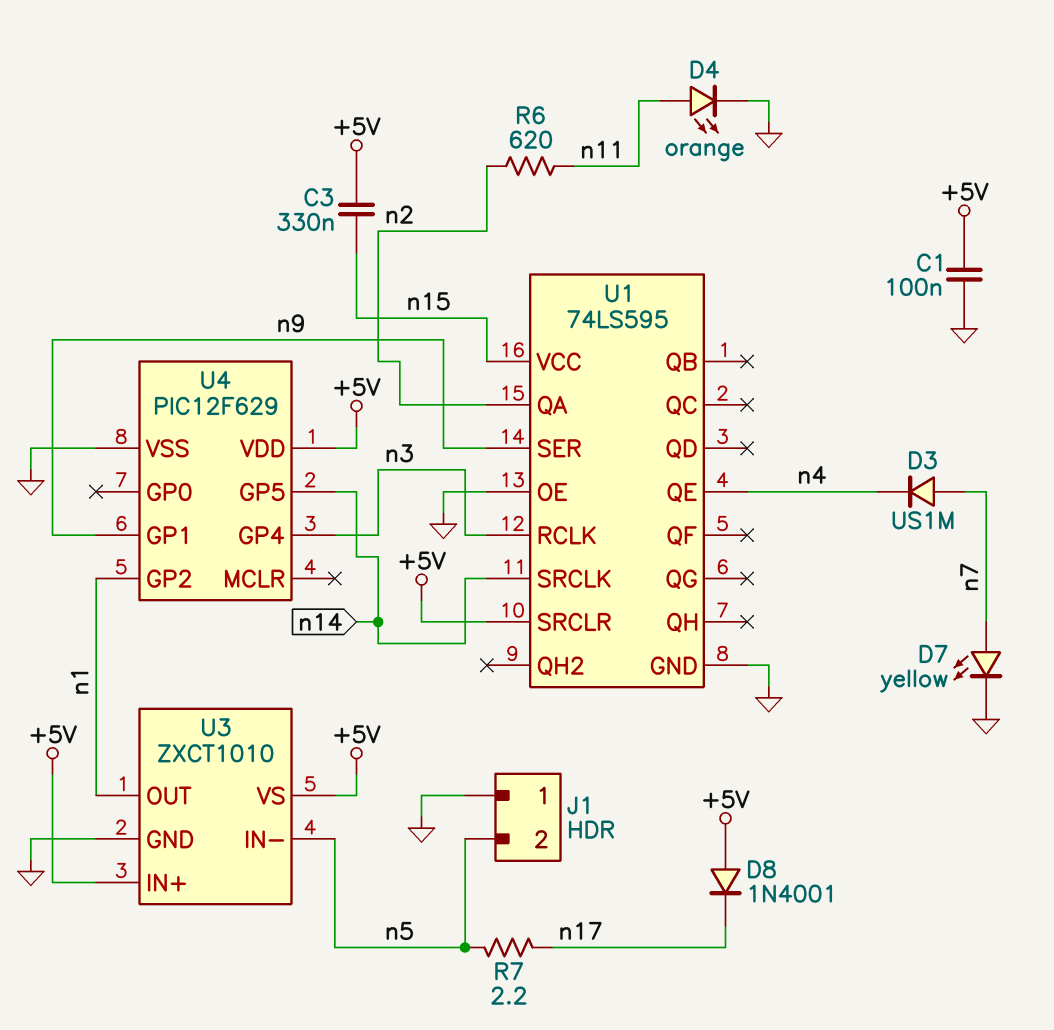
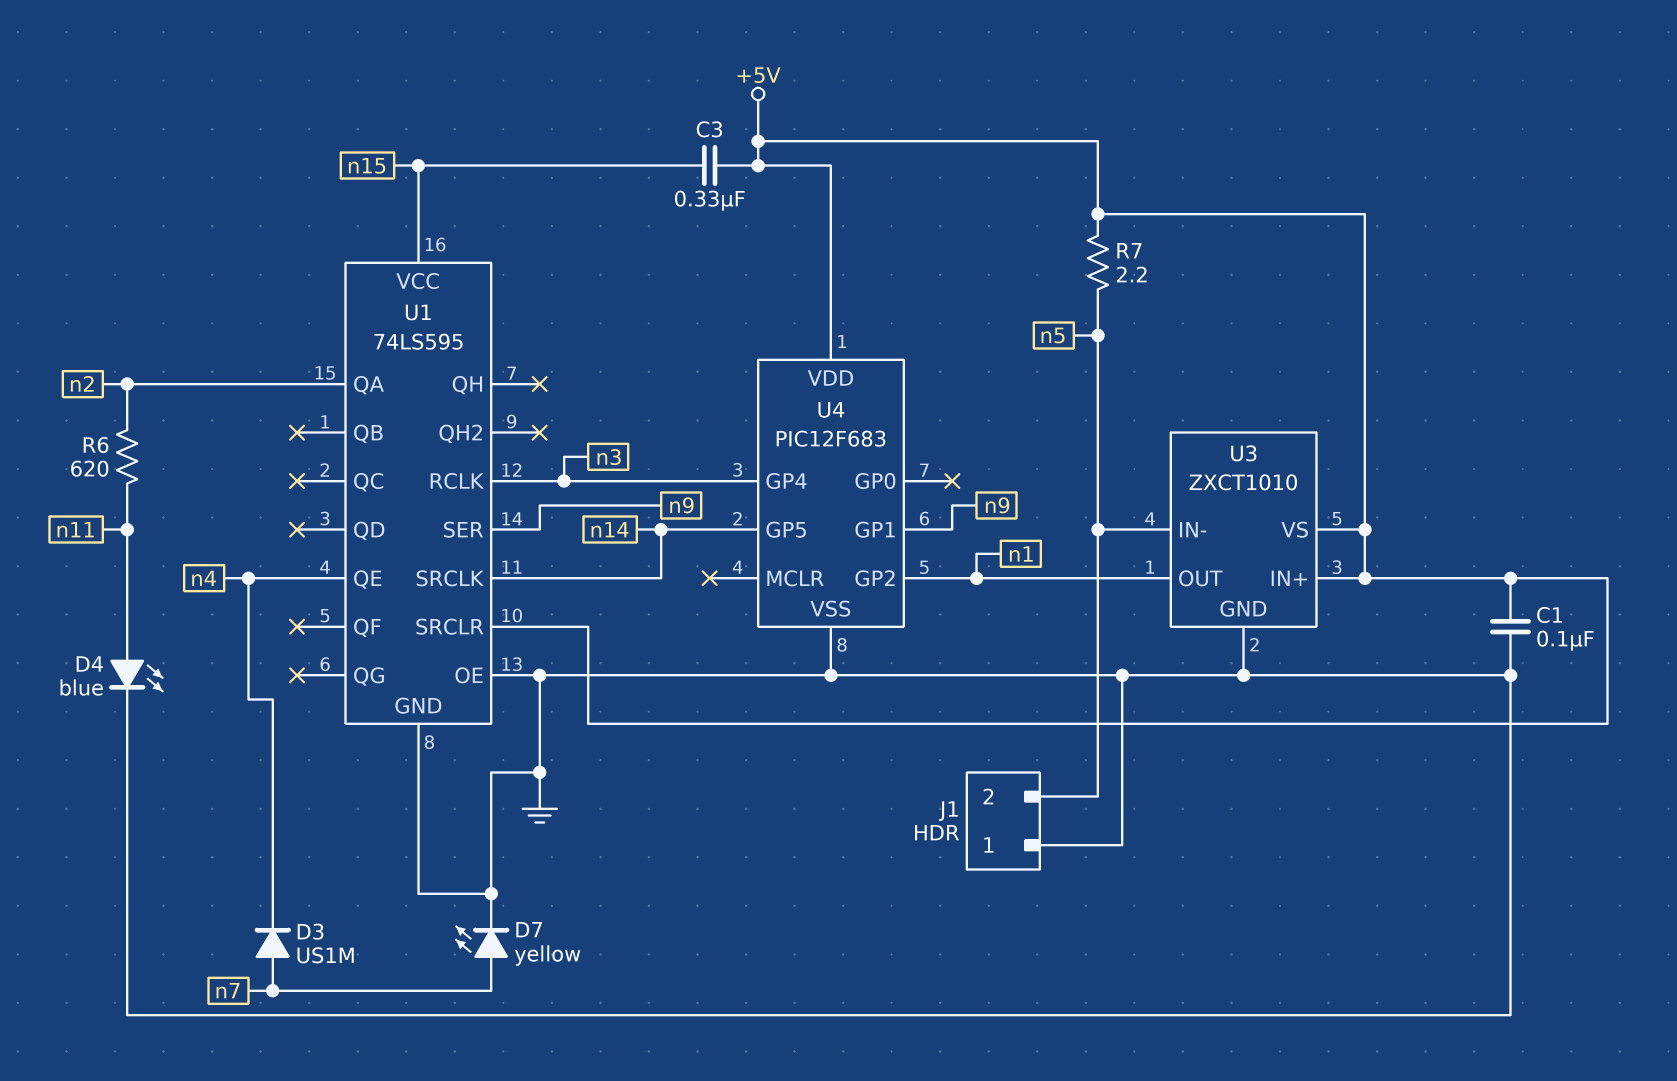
D4: LED orange (A n11, K GND) -> LED blue (A n11, K GND)
D8: diode 1N4001 (A +5V, K n17) -> none
R7: 2.2 (n5, n17) -> 2.2 (+5V, n5)
U4: PIC12F629 -> PIC12F683

